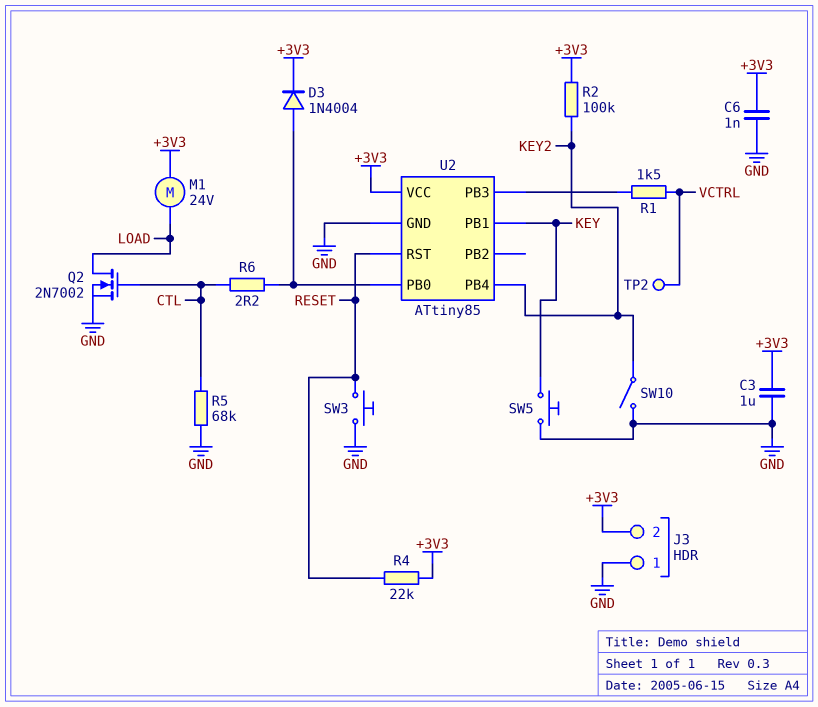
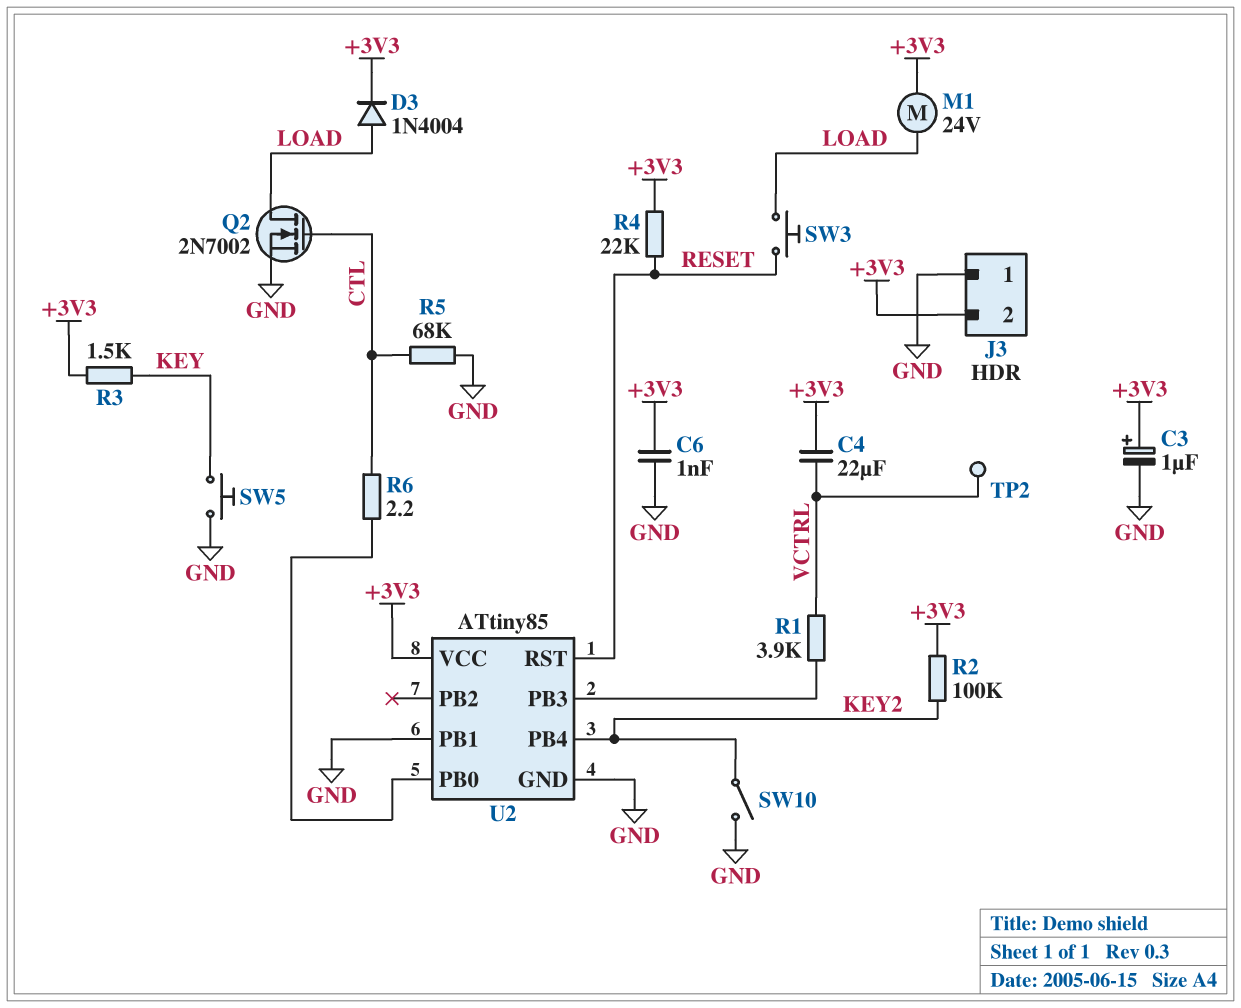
C3: 1uF (+3V3, GND) -> 1uF (plus +3V3, minus GND)
C4: none -> 22uF (+3V3, VCTRL)
D3: diode 1N4004 (A U2/PB0, K +3V3) -> diode 1N4004 (A LOAD, K +3V3)
R1: 1.5k (U2/PB3, VCTRL) -> 3.9k (U2/PB3, VCTRL)
R3: none -> 1.5k (+3V3, KEY)
SW3: button (GND, RESET) -> button (LOAD, RESET)
U2 pin PB1: KEY -> GND

